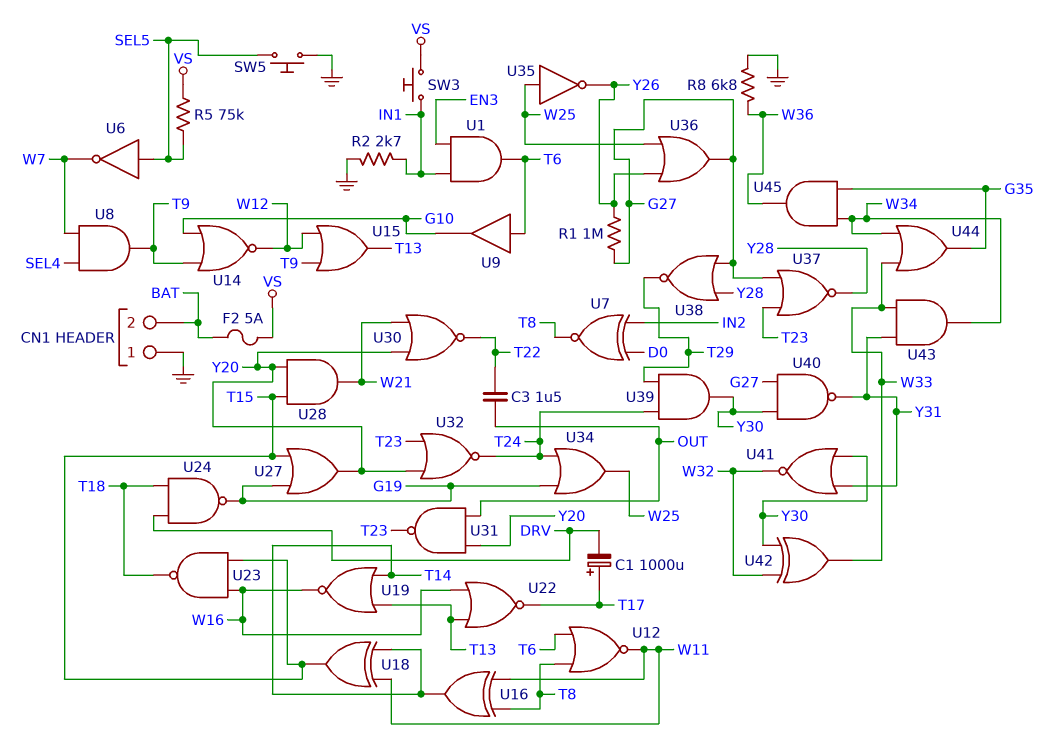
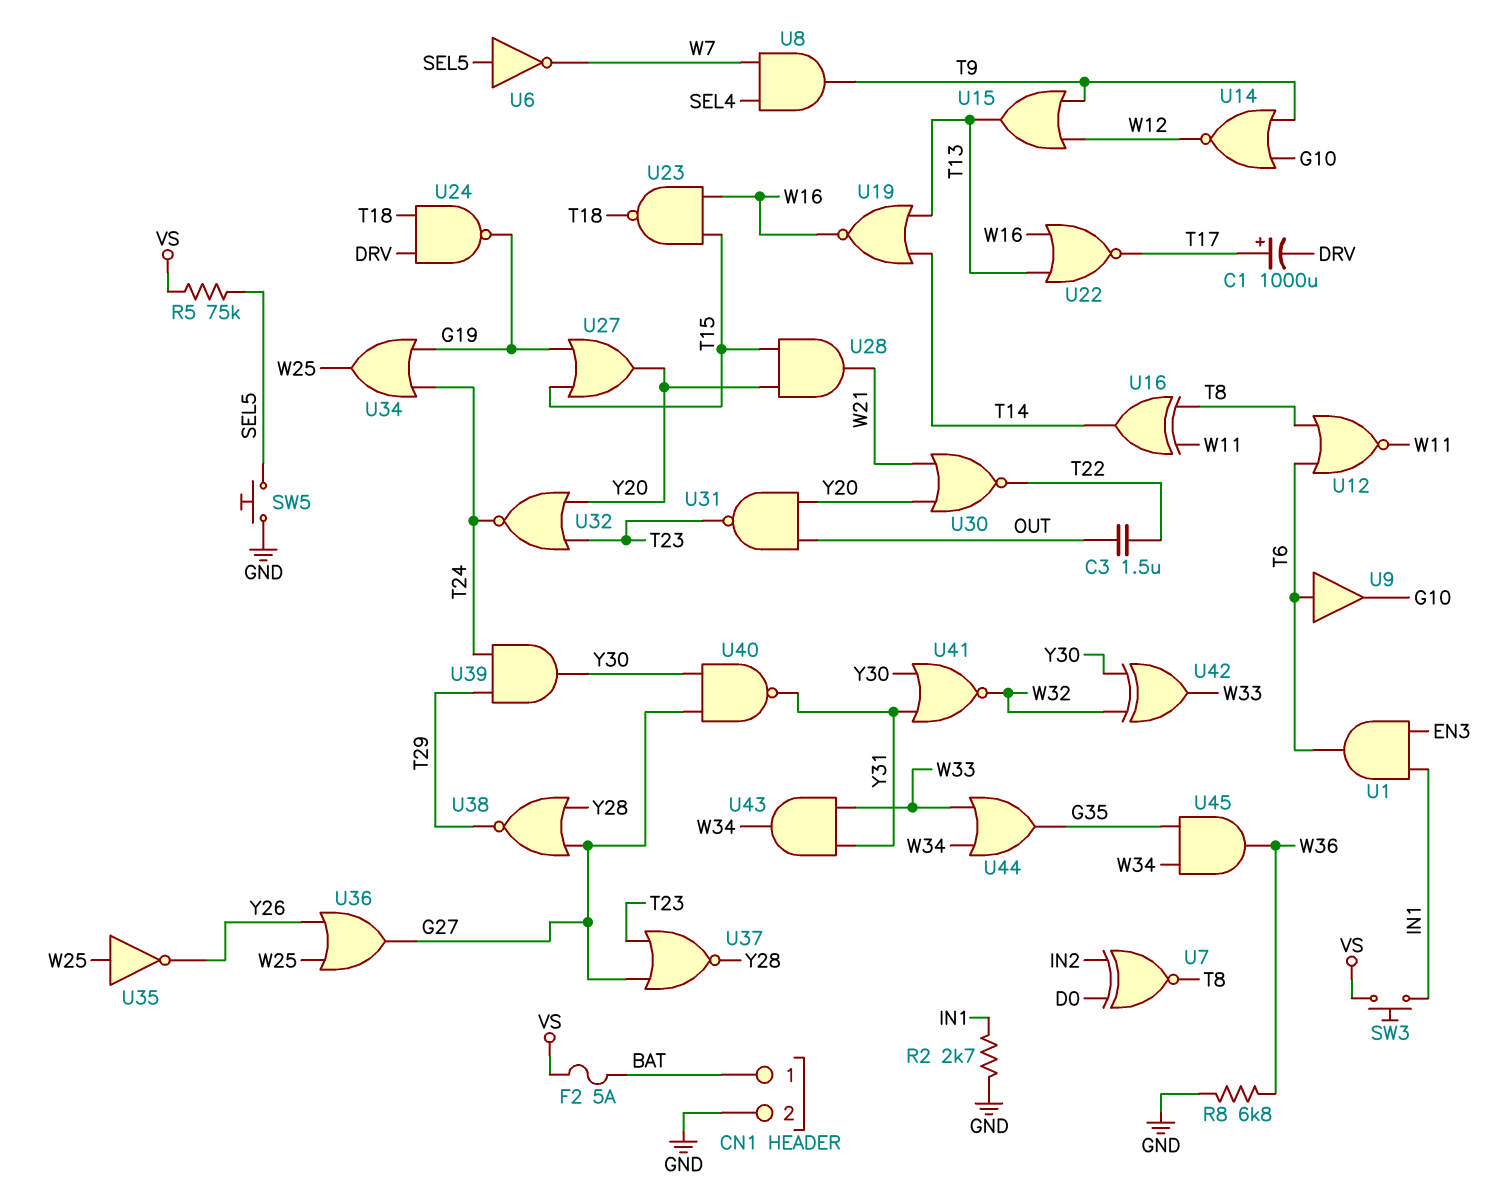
CN1 pin 1: GND -> BAT
CN1 pin 2: BAT -> GND
R1: 1M (G27, Y26) -> none
U18: XOR (in T14, in W11, out T15) -> none

